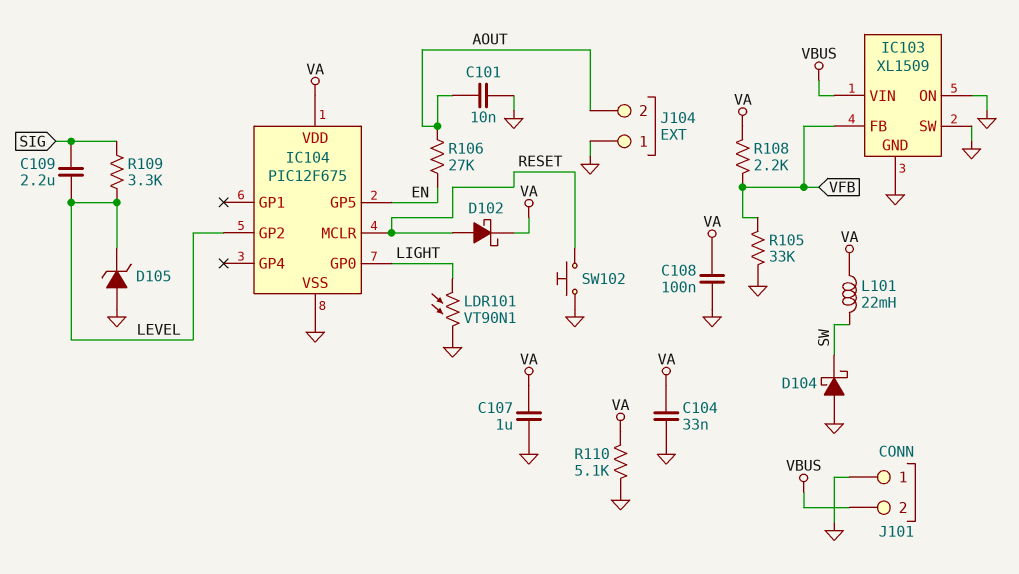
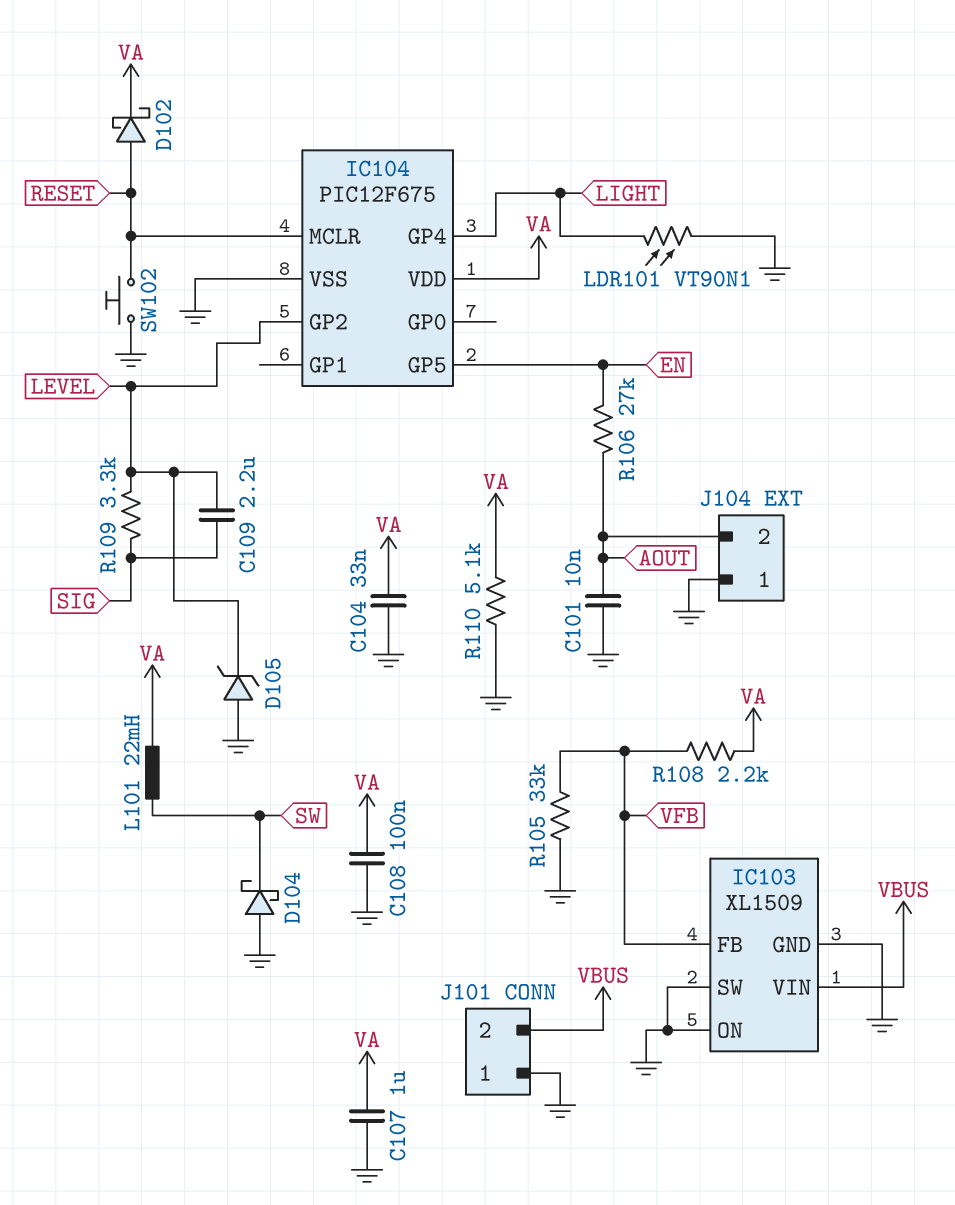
IC104 pin GP0: LIGHT -> none
IC104 pin GP4: none -> LIGHT

